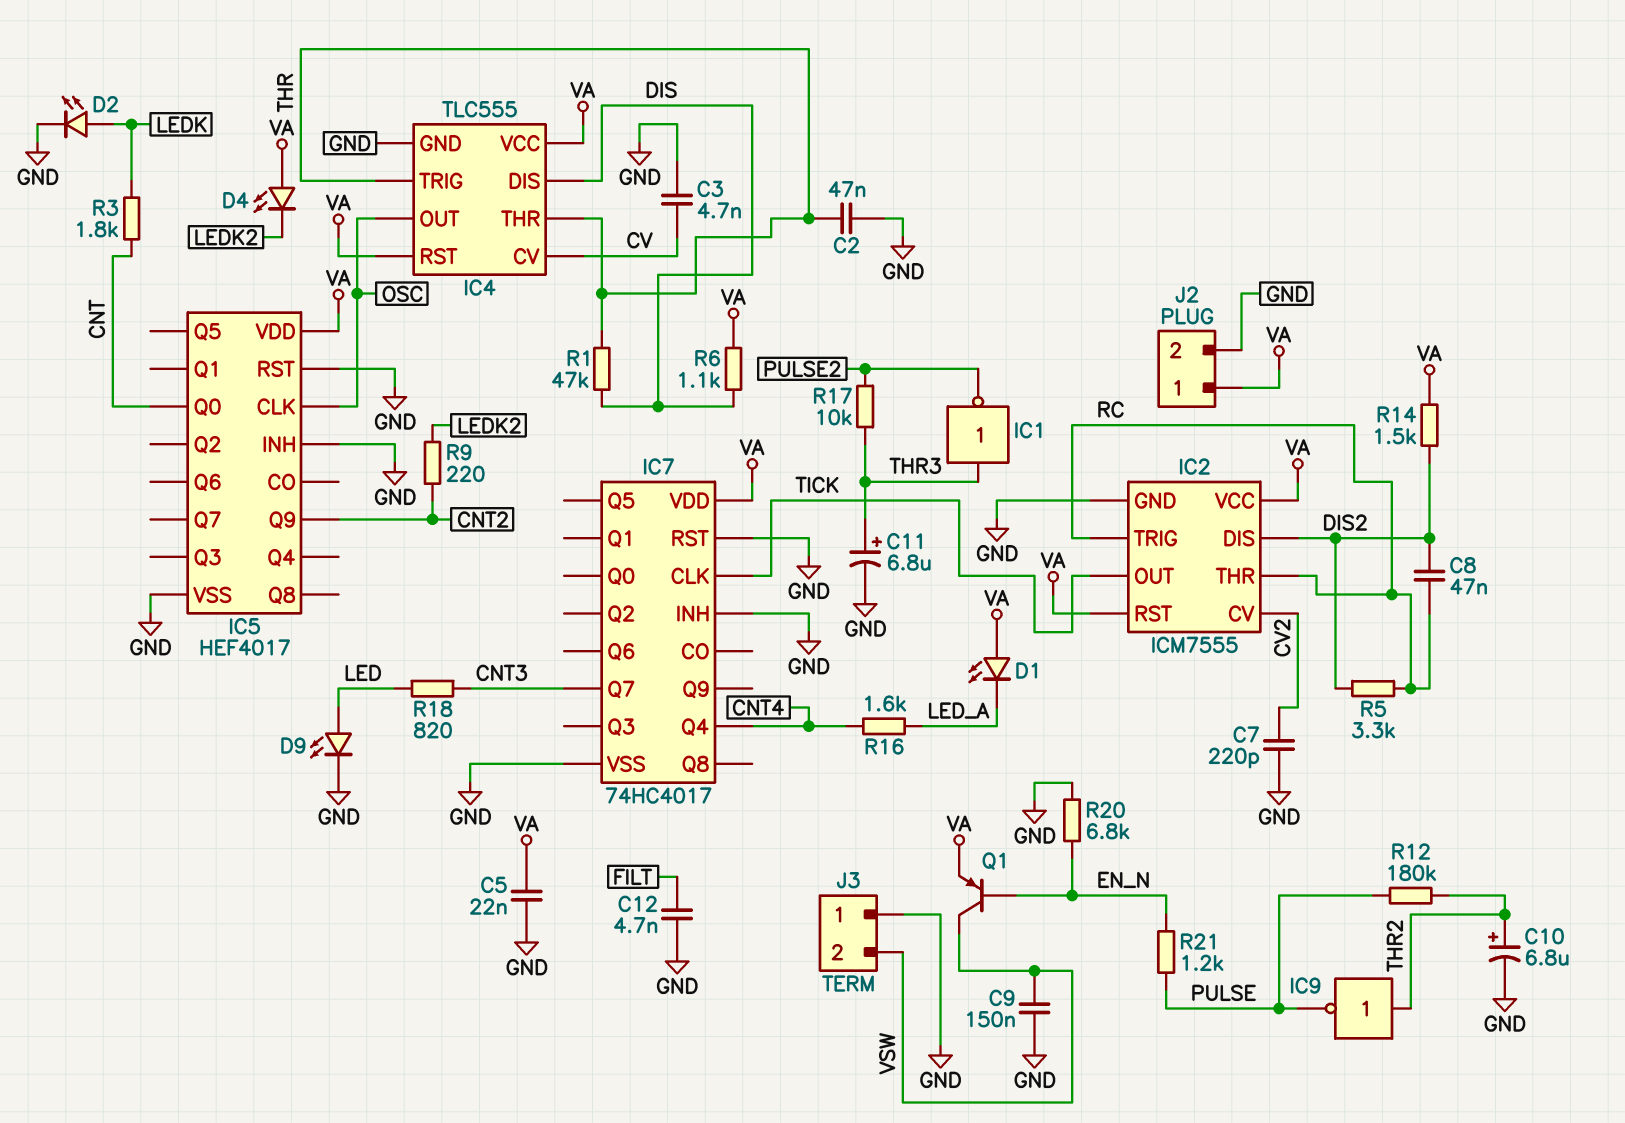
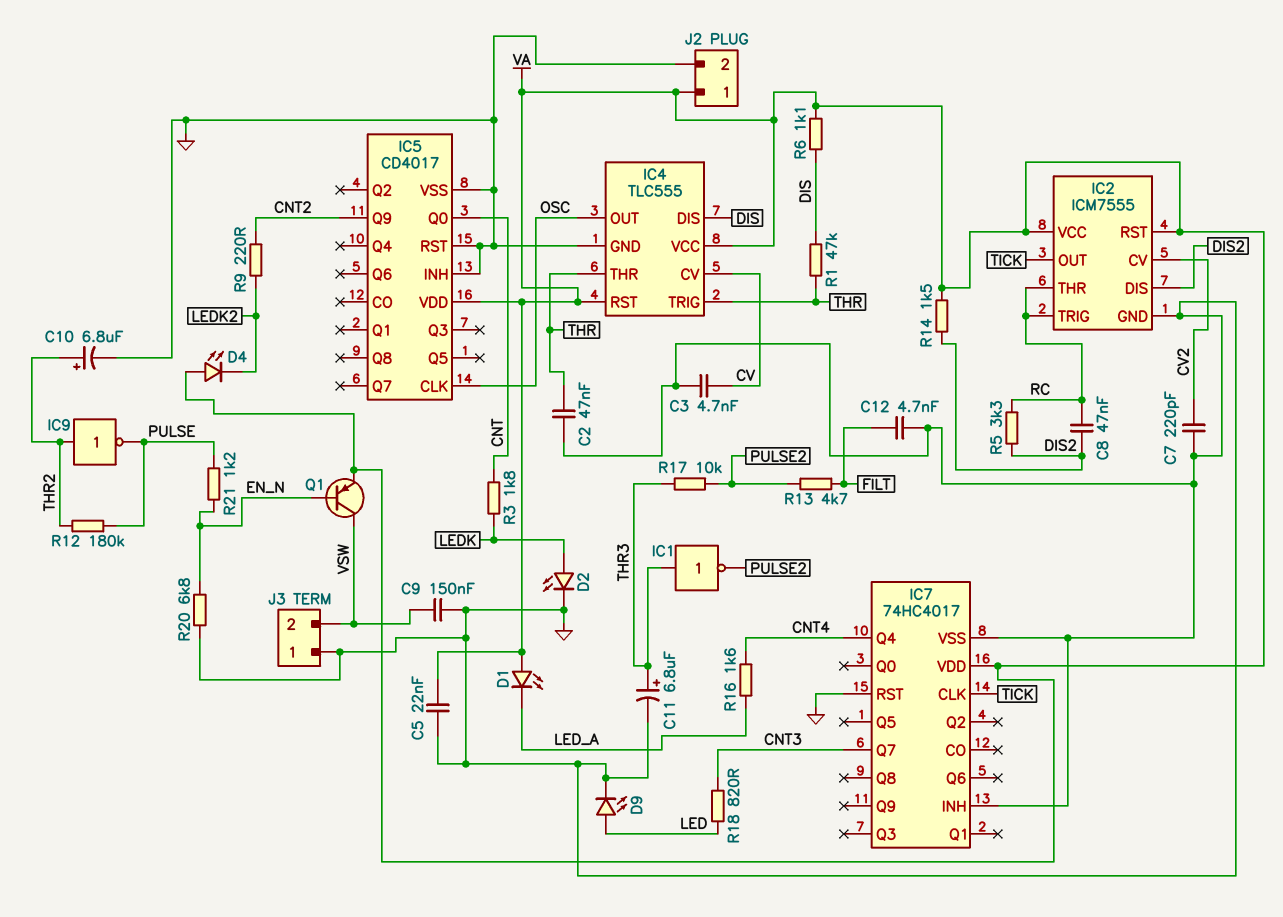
IC5: HEF4017 -> CD4017
R13: none -> 4.7k (FILT, PULSE2)

